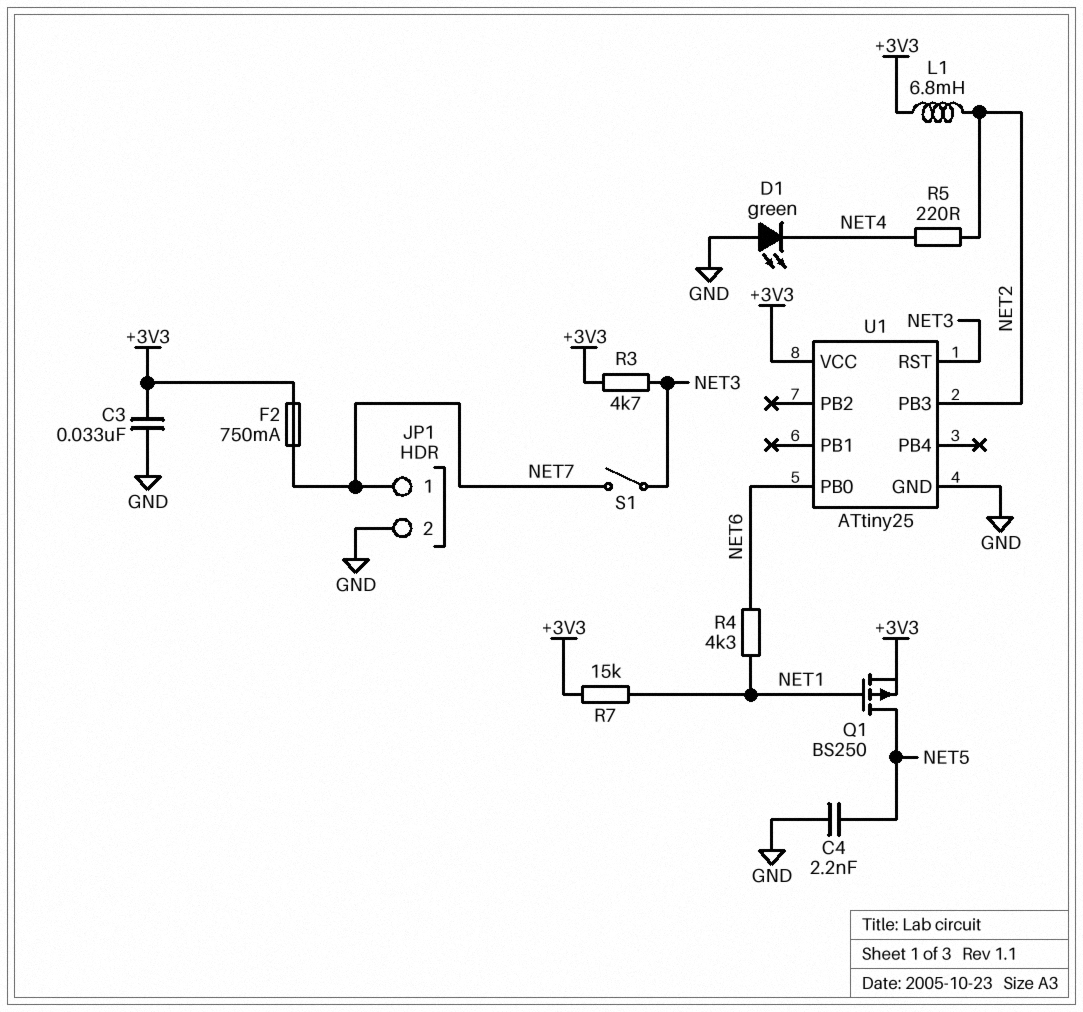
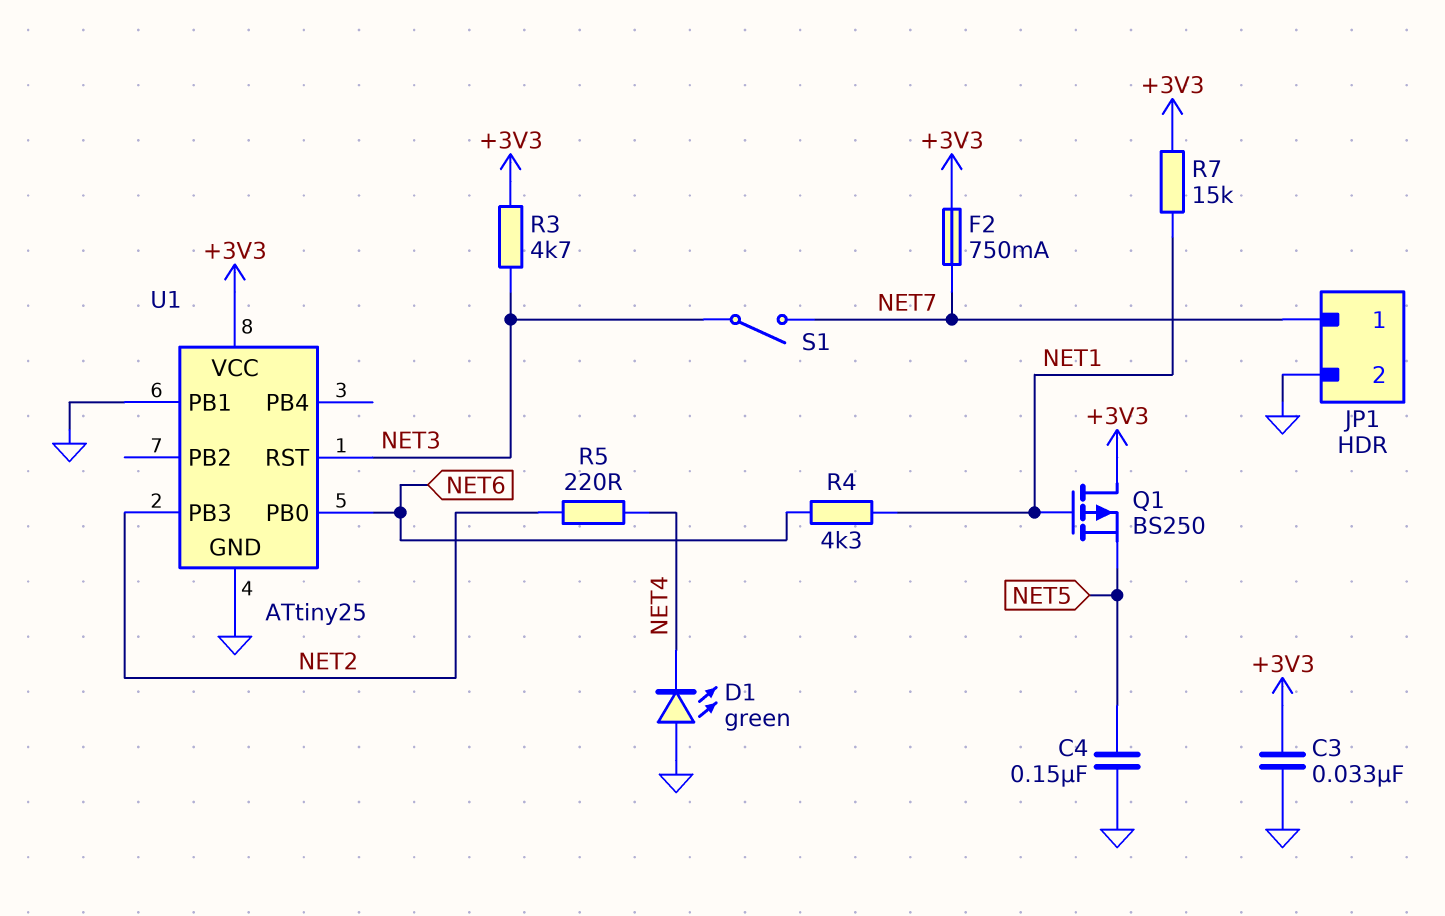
C4: 2.2nF (GND, NET5) -> 150nF (GND, NET5)
L1: 6.8mH (+3V3, NET2) -> none
Q1: PMOS BS250 (G NET1, D NET5, S +3V3) -> PMOS BS250 (G NET1, D +3V3, S NET5)
U1 pin PB1: none -> GND

